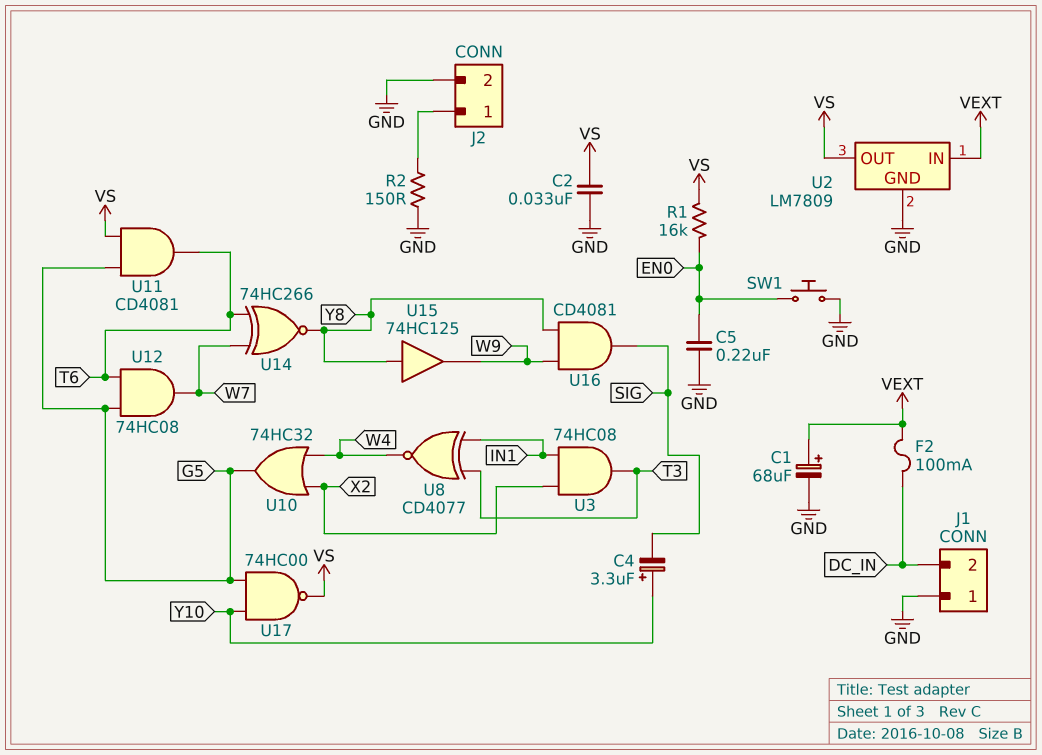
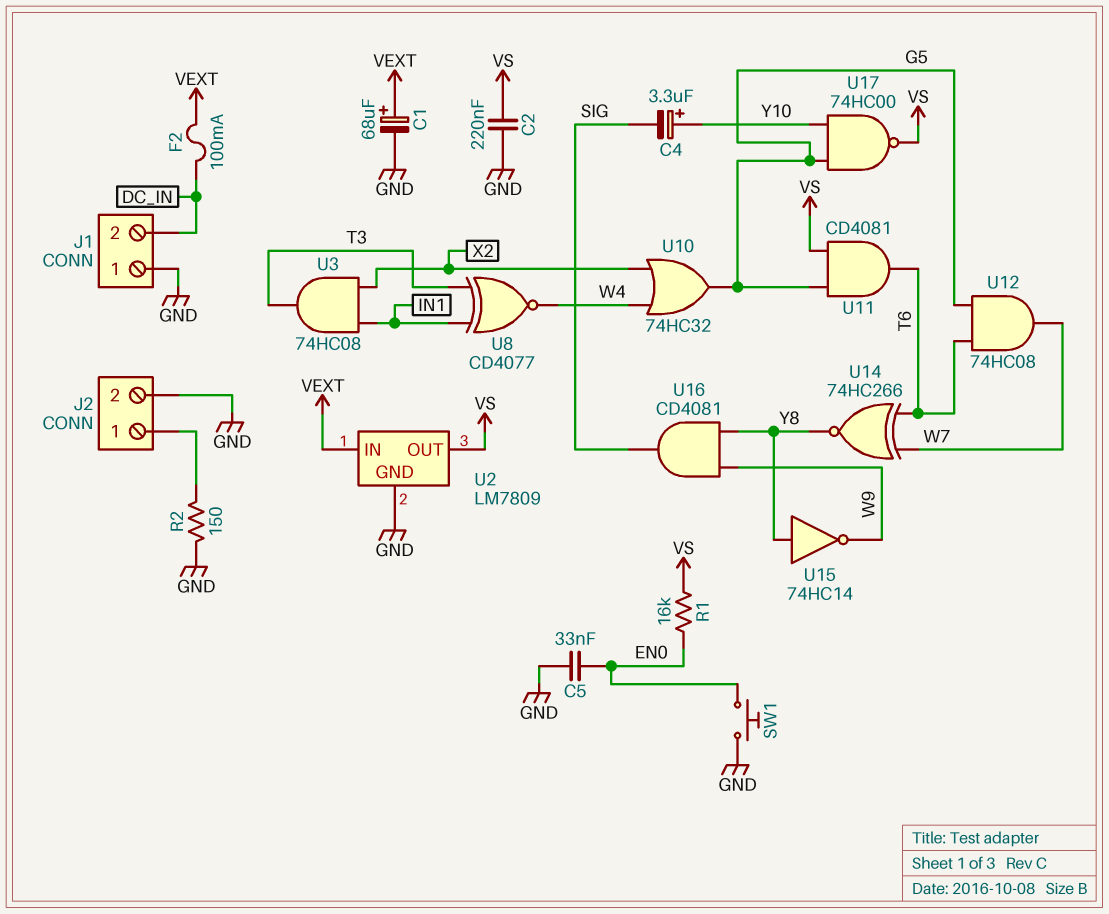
C2: 33nF (GND, VS) -> 220nF (GND, VS)
C5: 220nF (EN0, GND) -> 33nF (EN0, GND)
U15: buffer 74HC125 (in Y8, out W9) -> NOT 74HC14 (in Y8, out W9)

